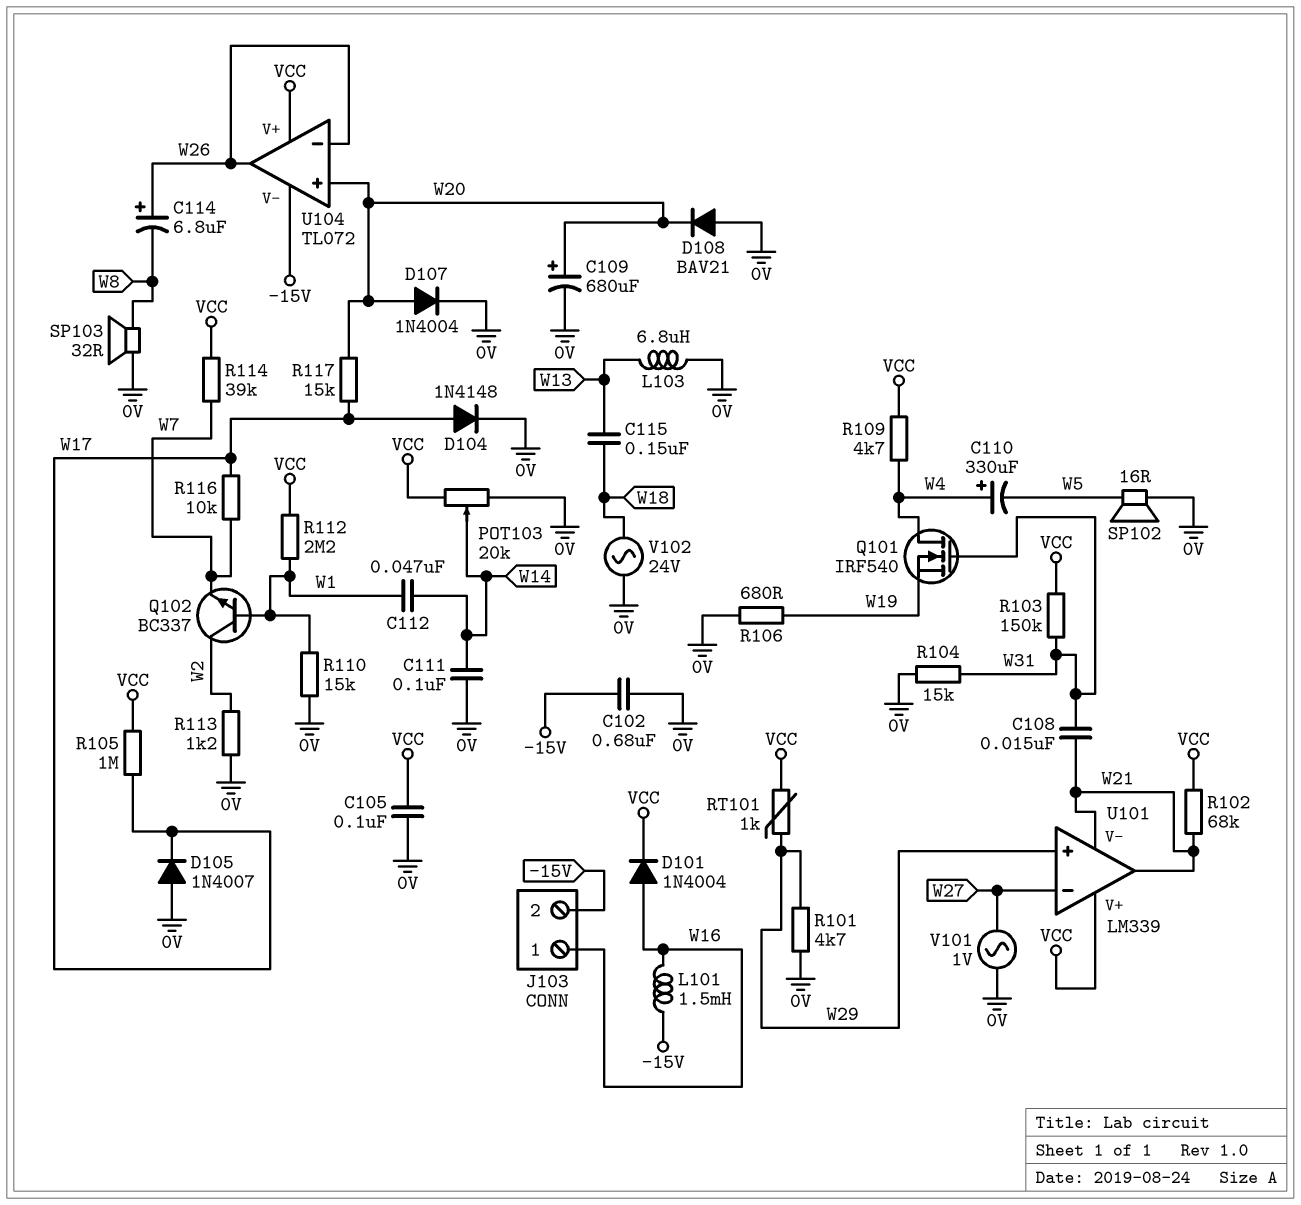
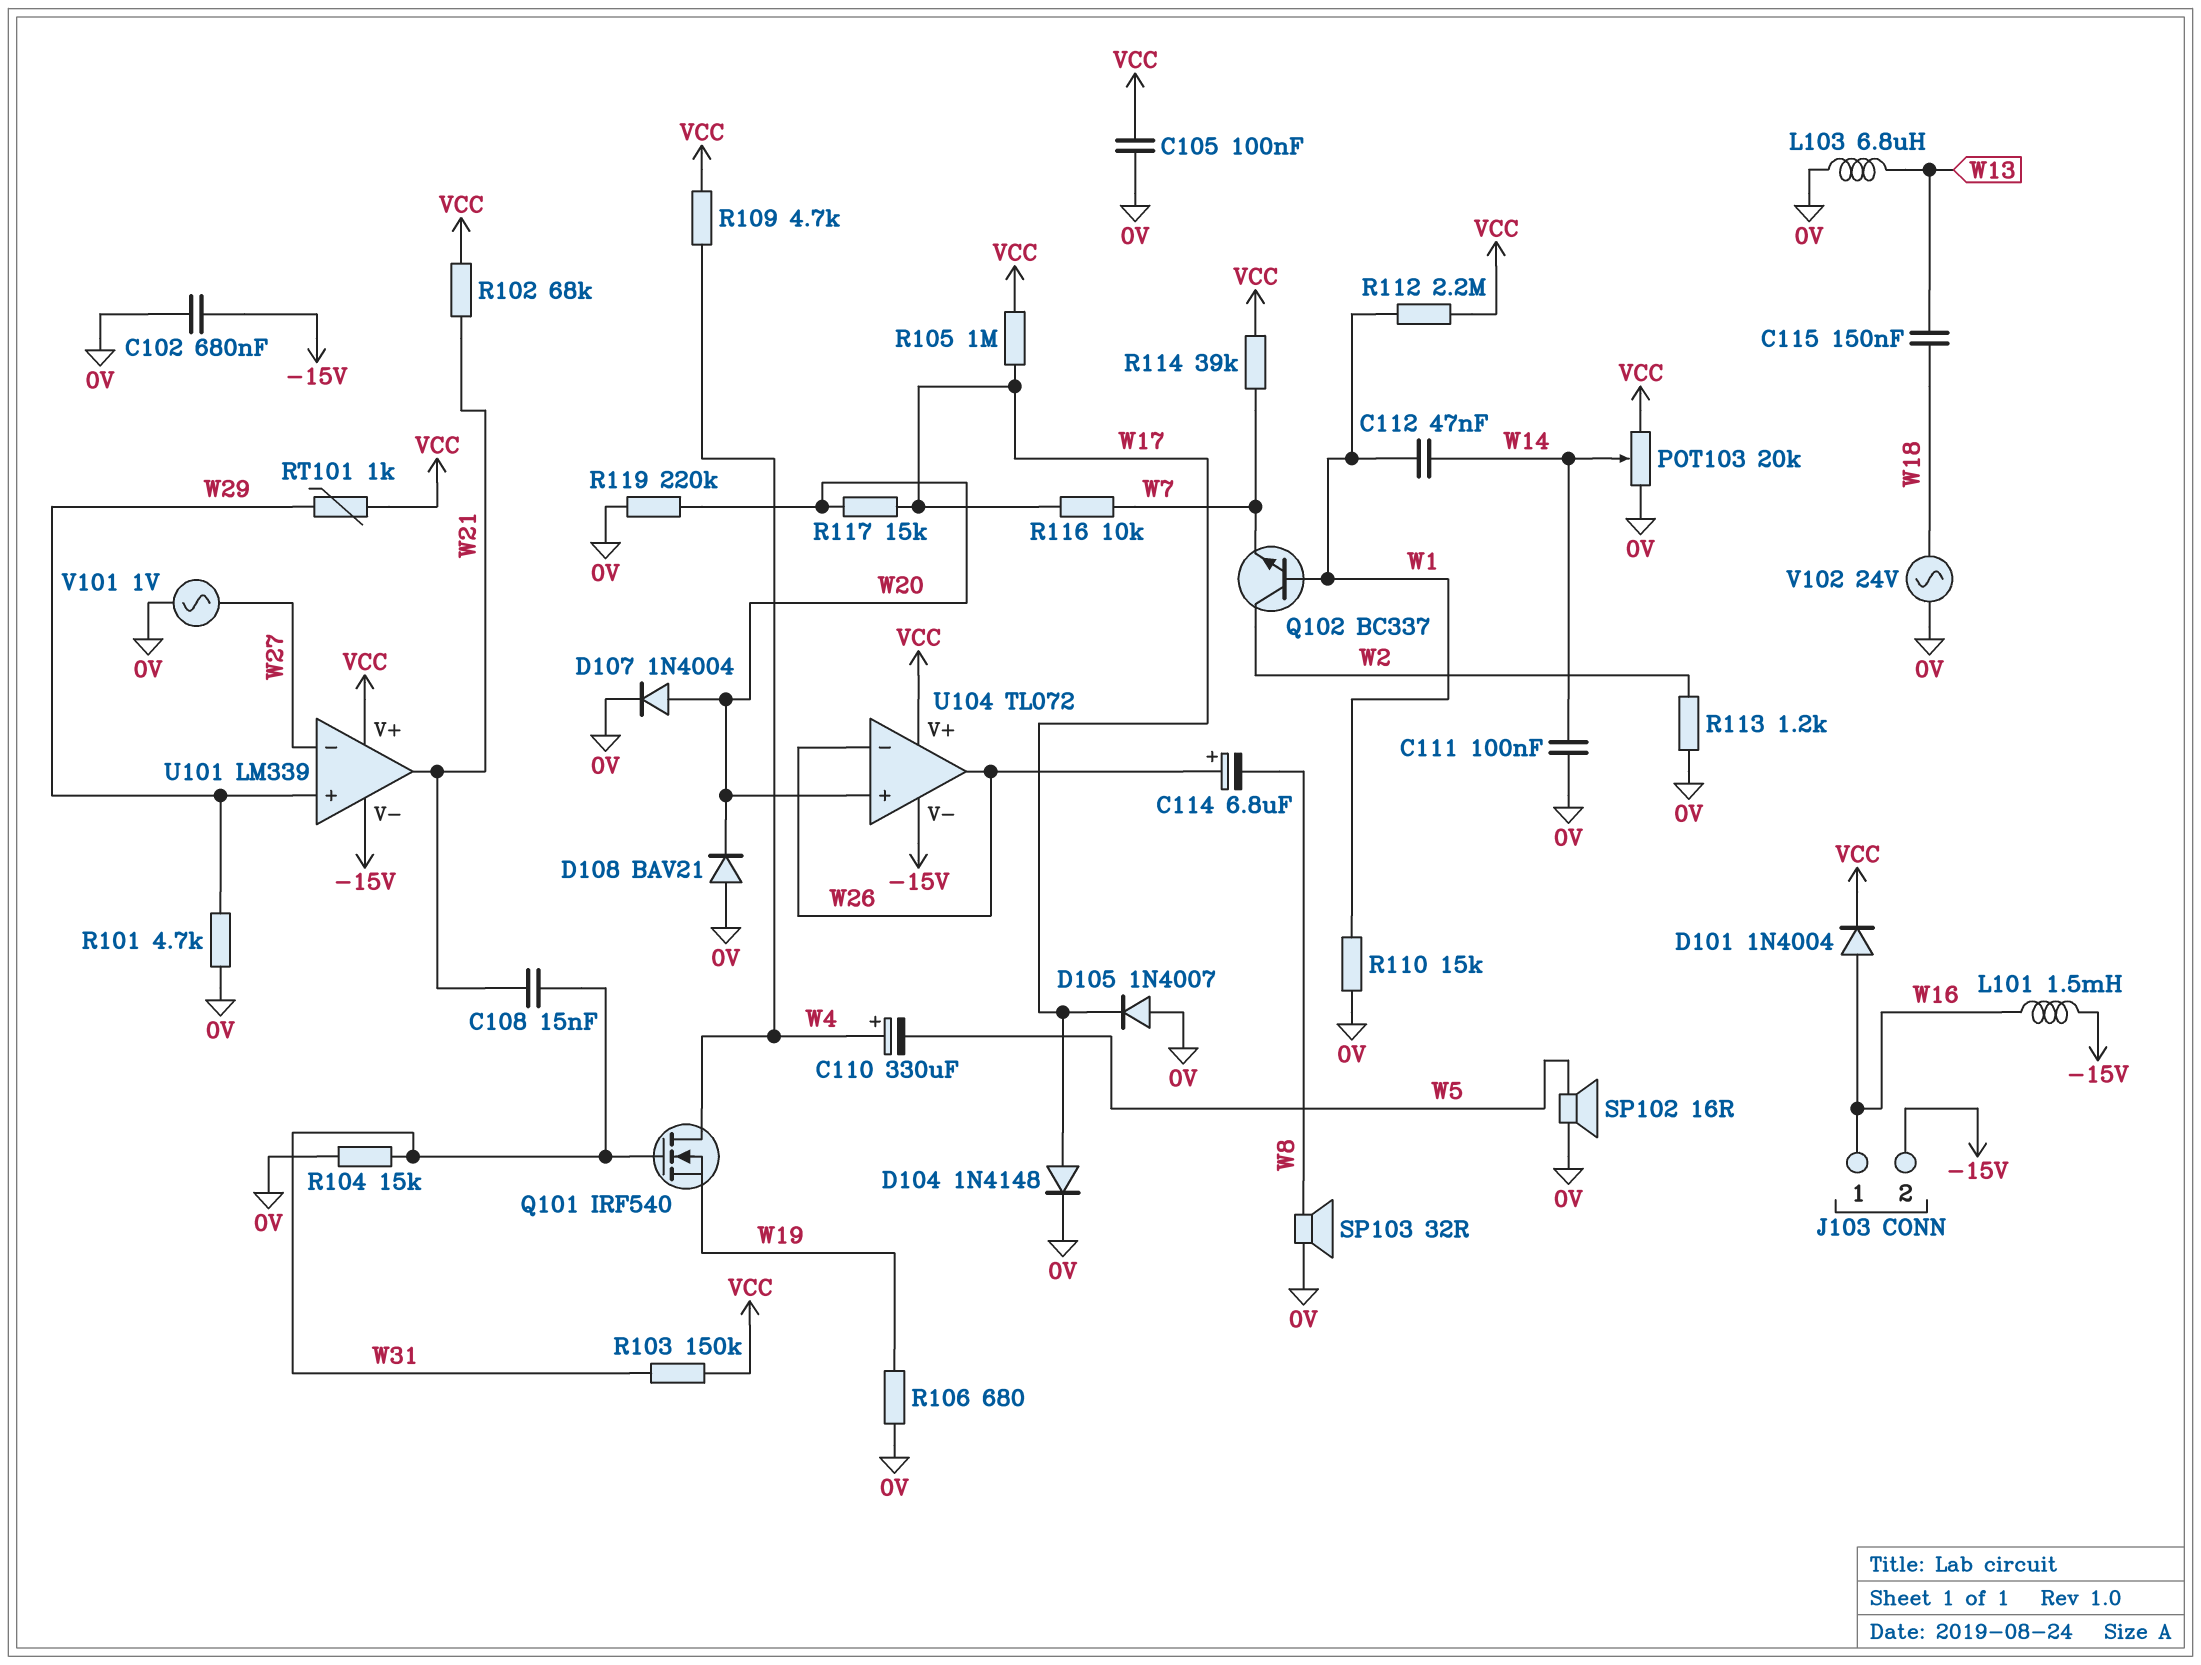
C109: 680uF (plus W20, minus 0V) -> none
R119: none -> 220k (0V, W20)
U101 pin V-: W21 -> -15V

